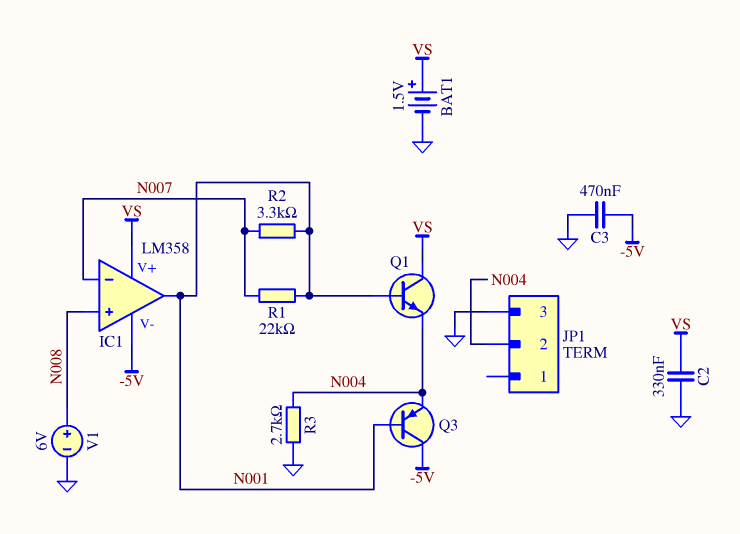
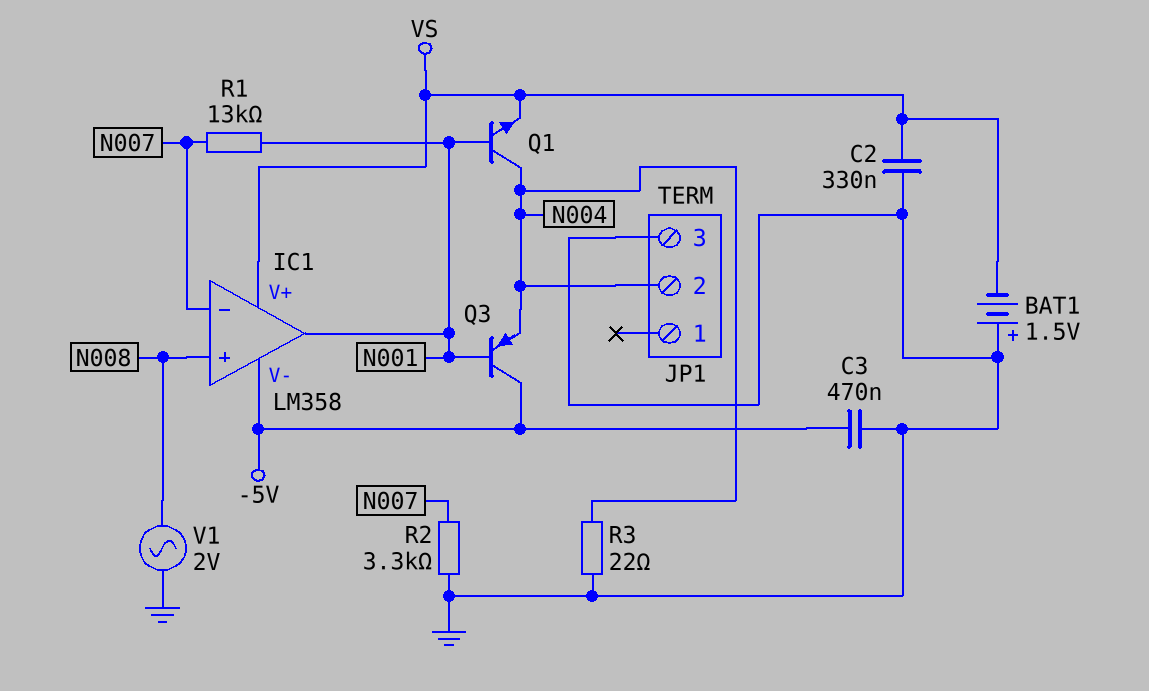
BAT1: 1.5V (plus VS, minus GND) -> 1.5V (plus GND, minus VS)
Q1: NPN (B N001, C VS, E N004) -> NPN (B N001, C N004, E VS)
R1: 22k (N001, N007) -> 13k (N001, N007)
R2: 3.3k (N001, N007) -> 3.3k (GND, N007)
R3: 2.7k (GND, N004) -> 22 (GND, N004)
V1: 6V (plus N008, minus GND) -> AC 2V (GND, N008)

